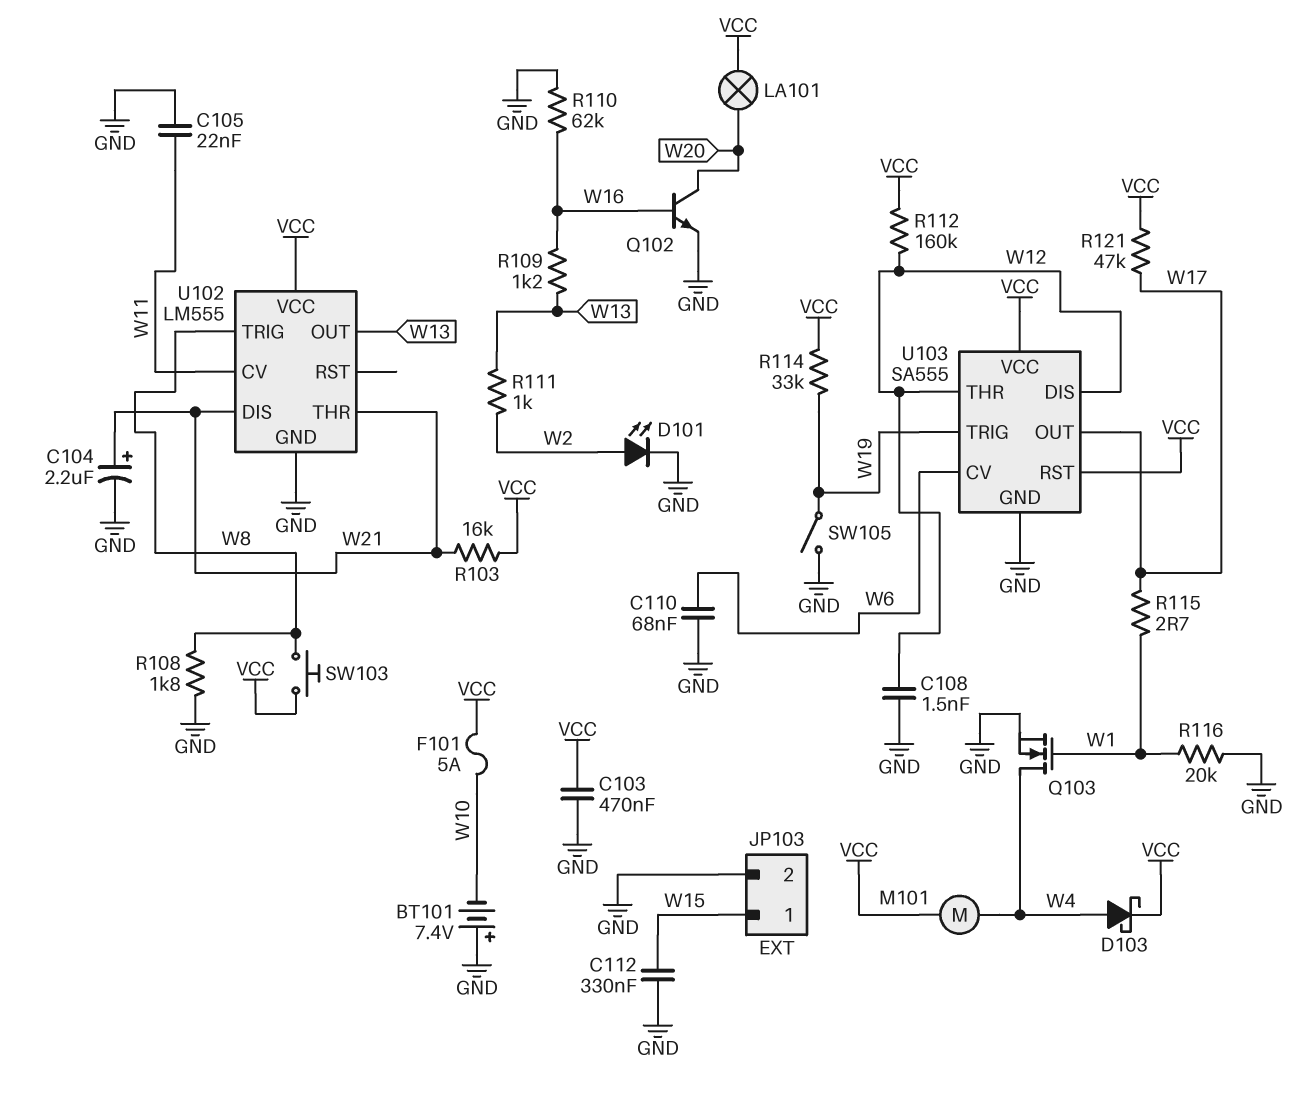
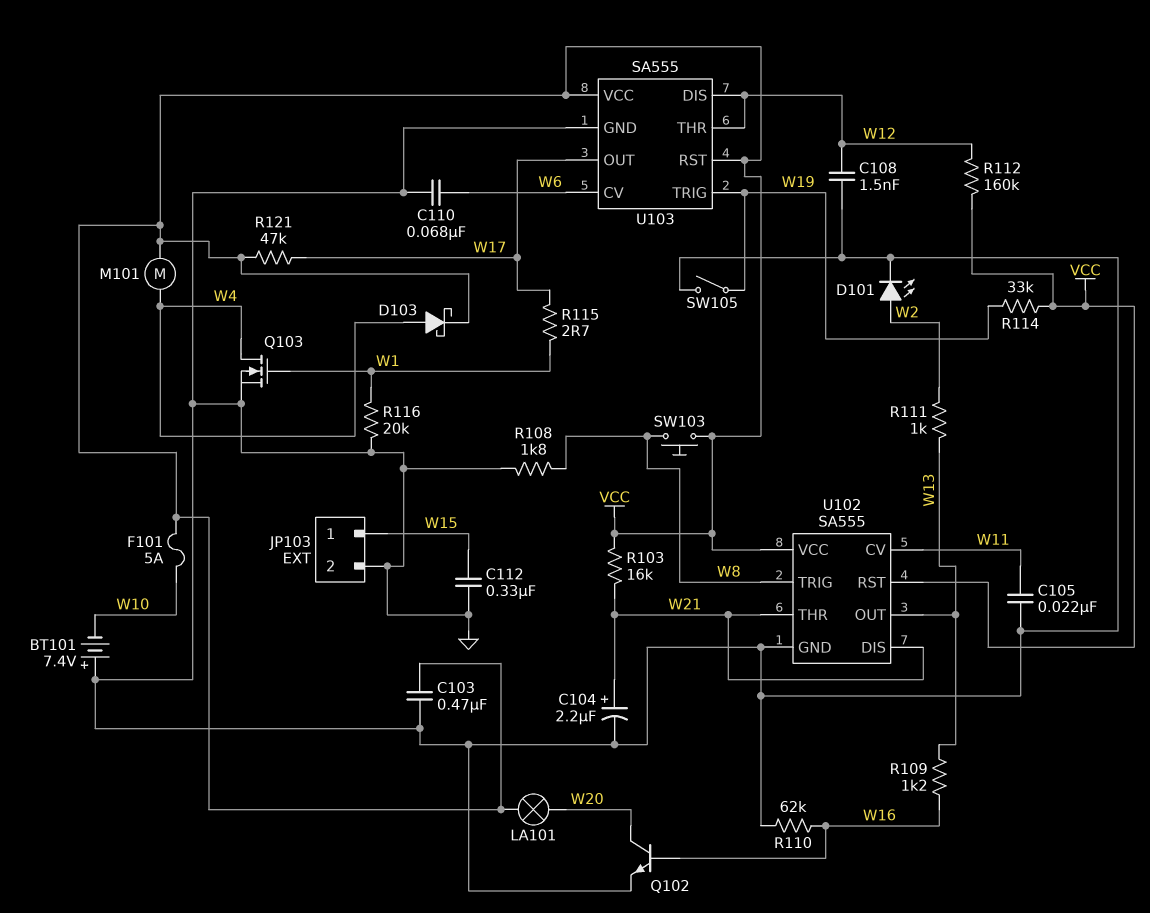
U102: LM555 -> SA555
U102 pin RST: none -> VCC

